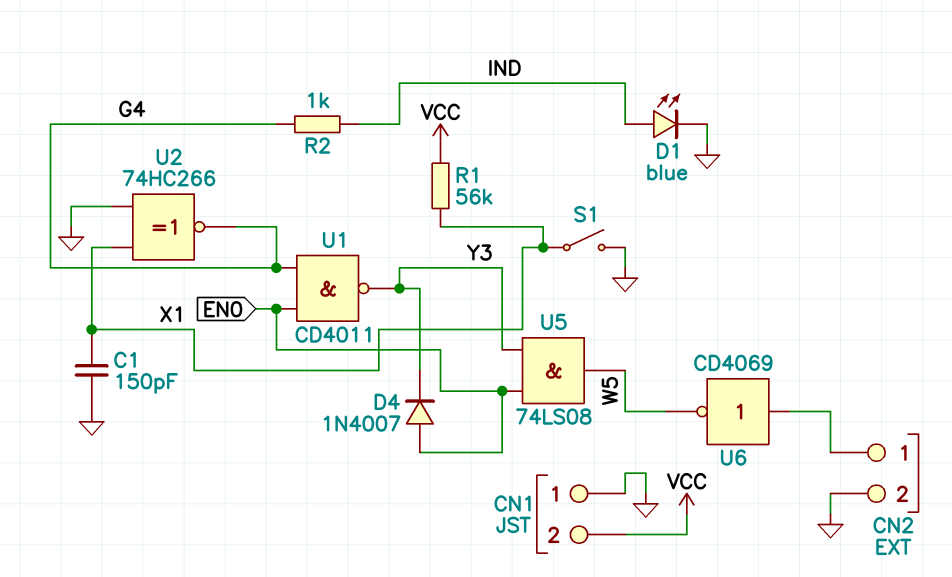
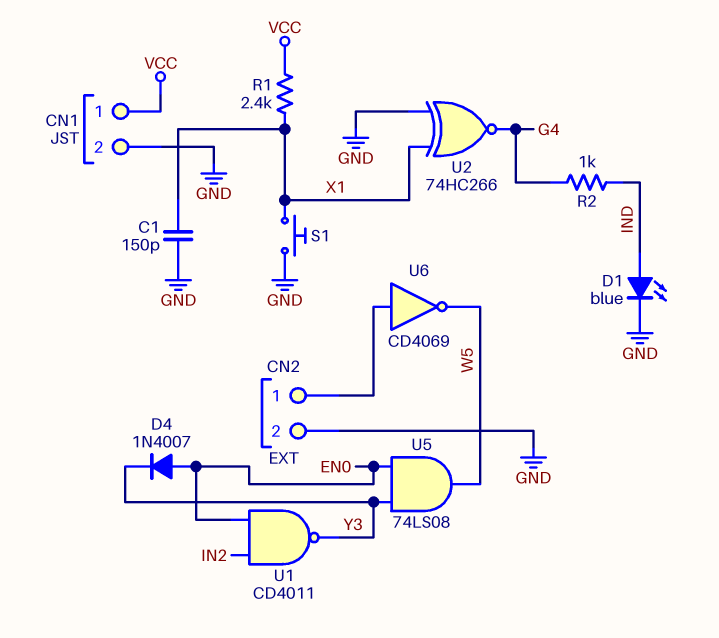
CN1 pin 1: GND -> VCC
CN1 pin 2: VCC -> GND
R1: 56k (VCC, X1) -> 2.4k (VCC, X1)
S1: switch (GND, X1) -> button (GND, X1)
U1: NAND CD4011 (in EN0, in G4, out Y3) -> NAND CD4011 (in EN0, in IN2, out Y3)

